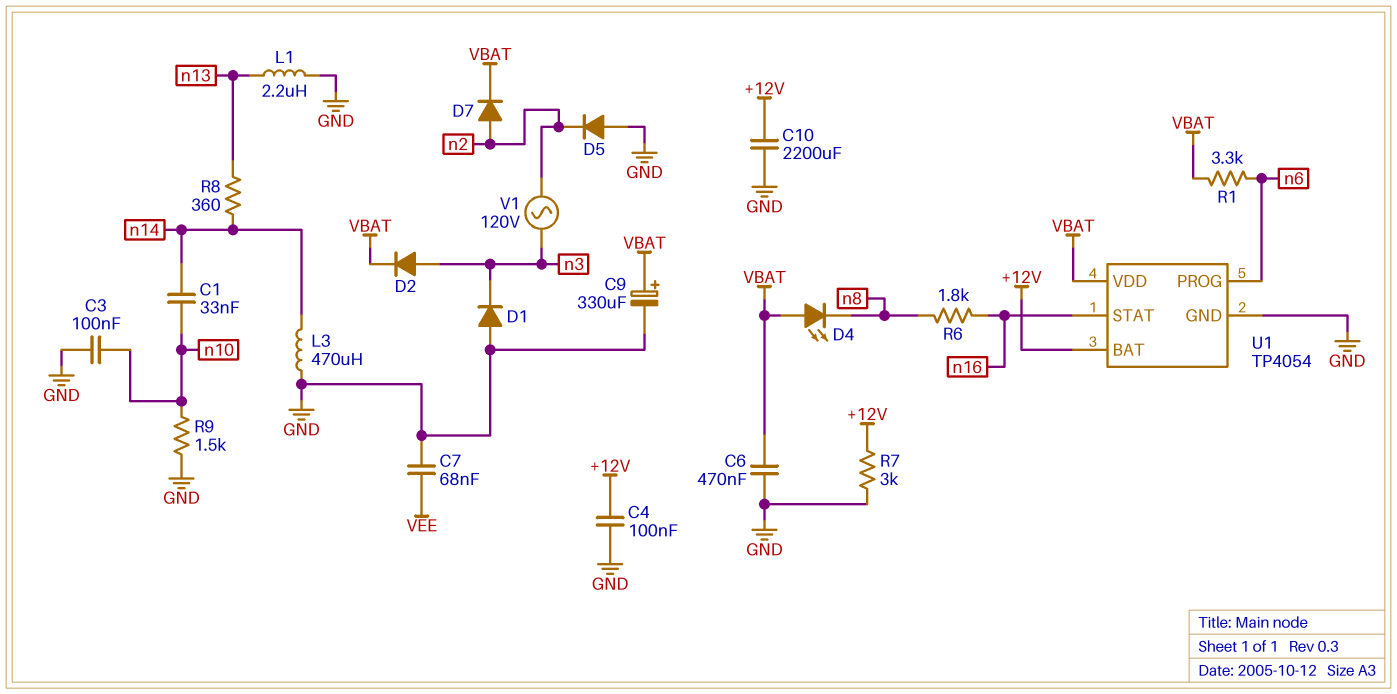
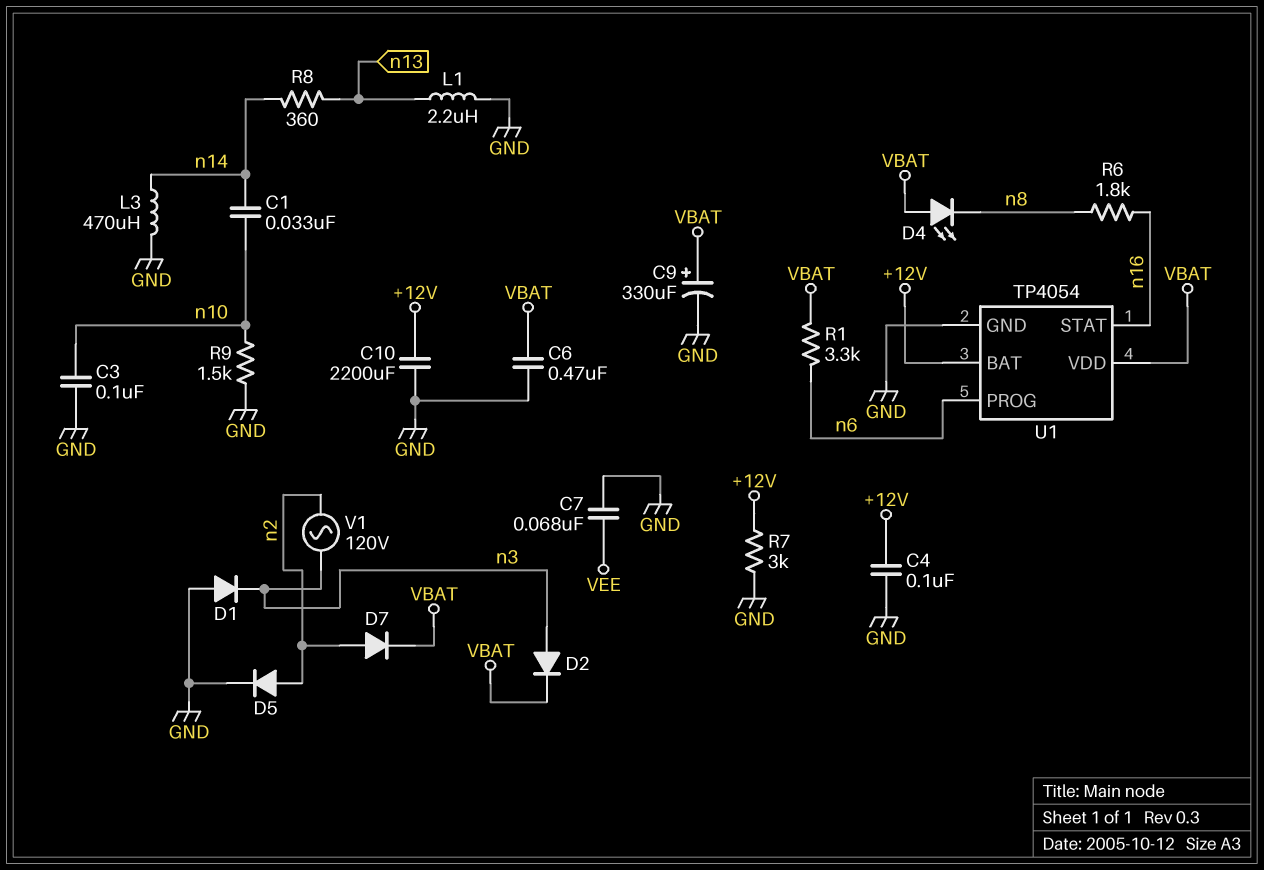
D5: diode (A GND, K n2) -> diode (A n2, K GND)

